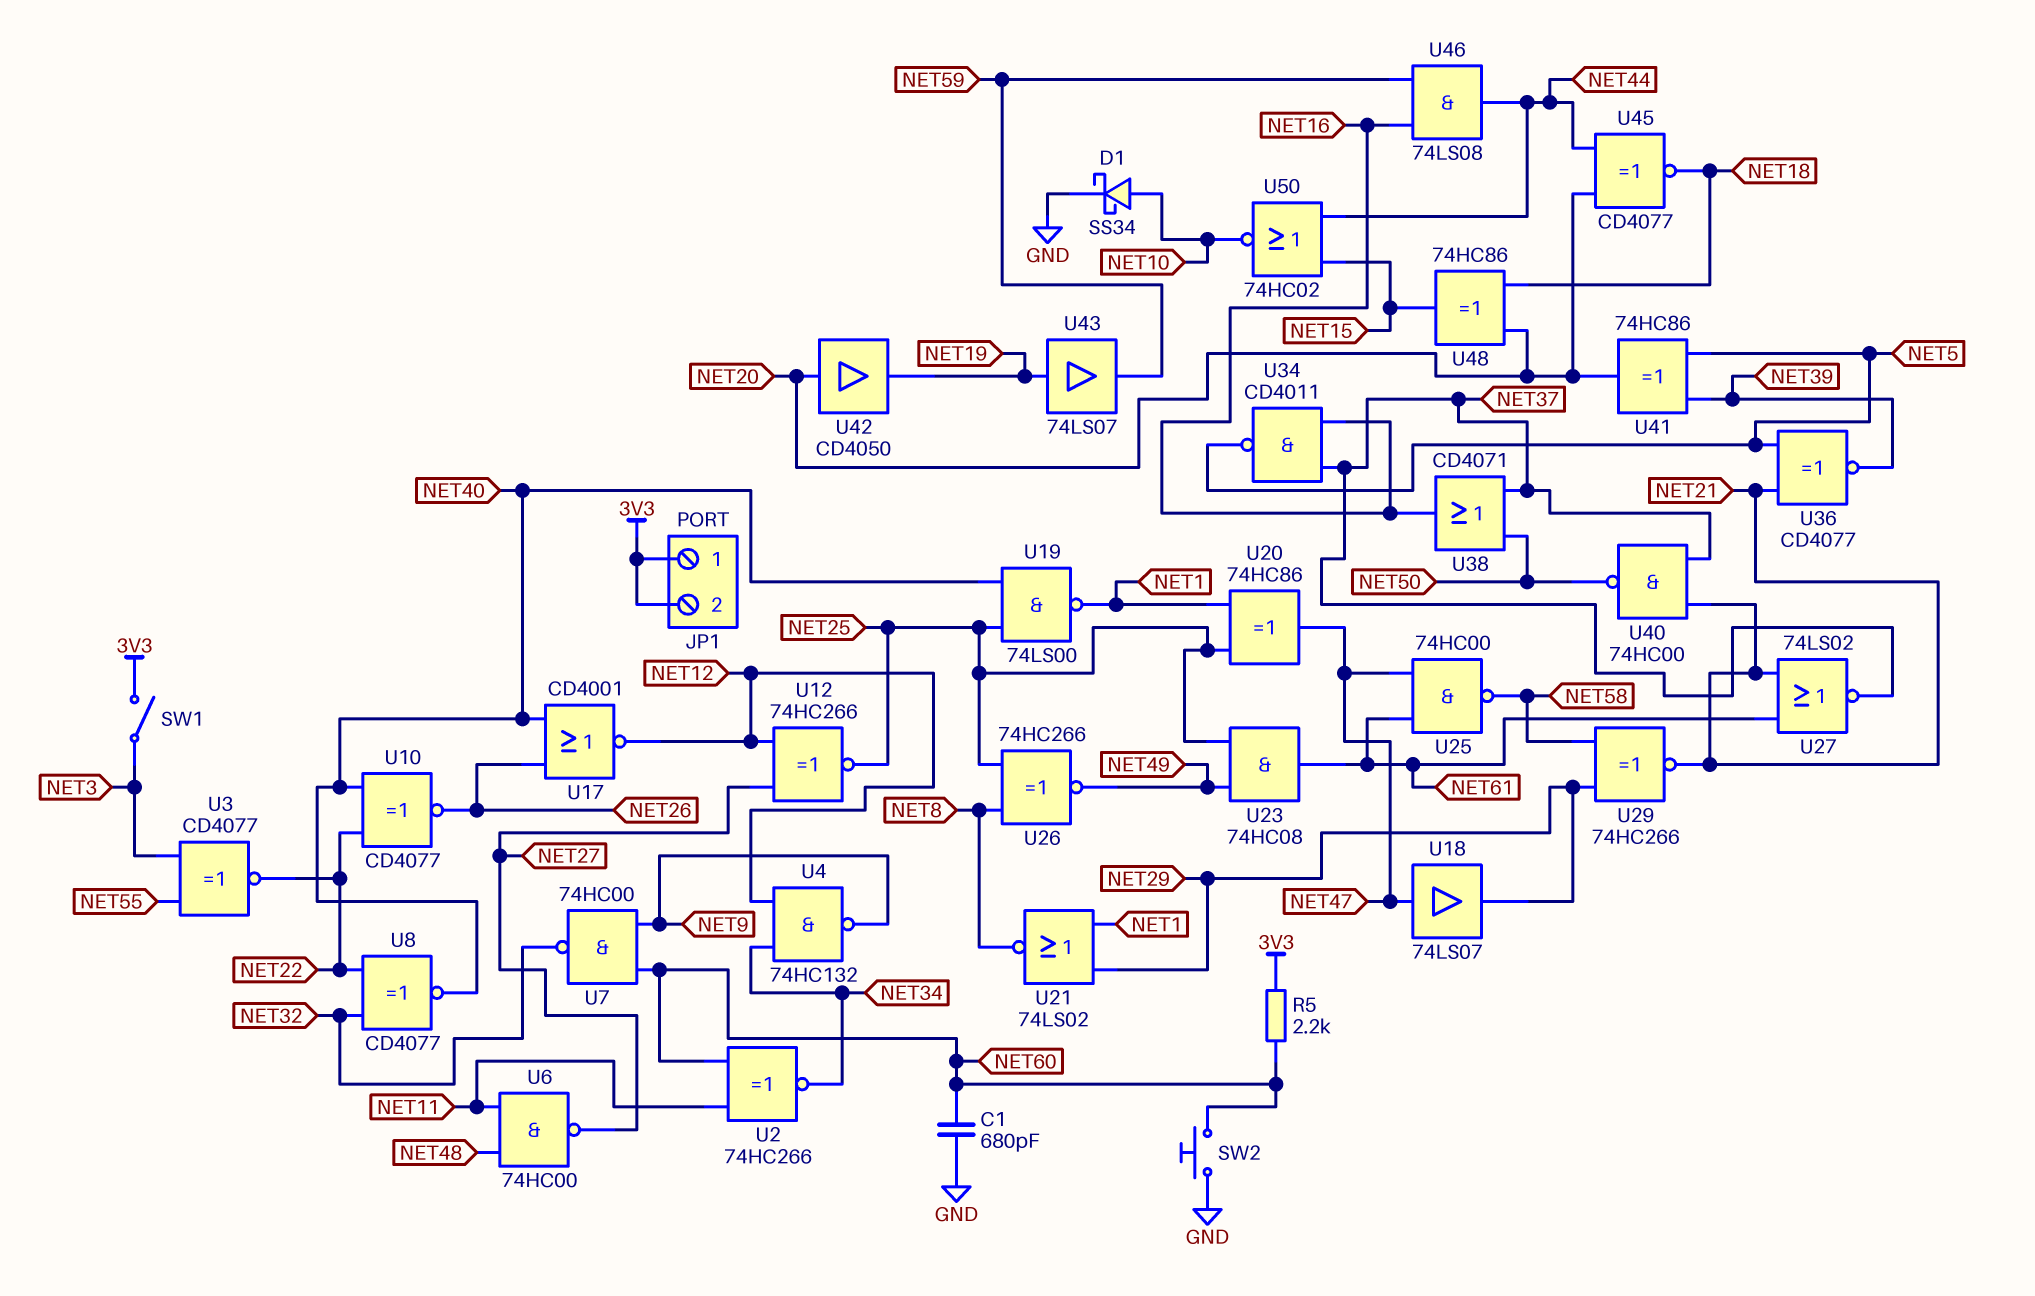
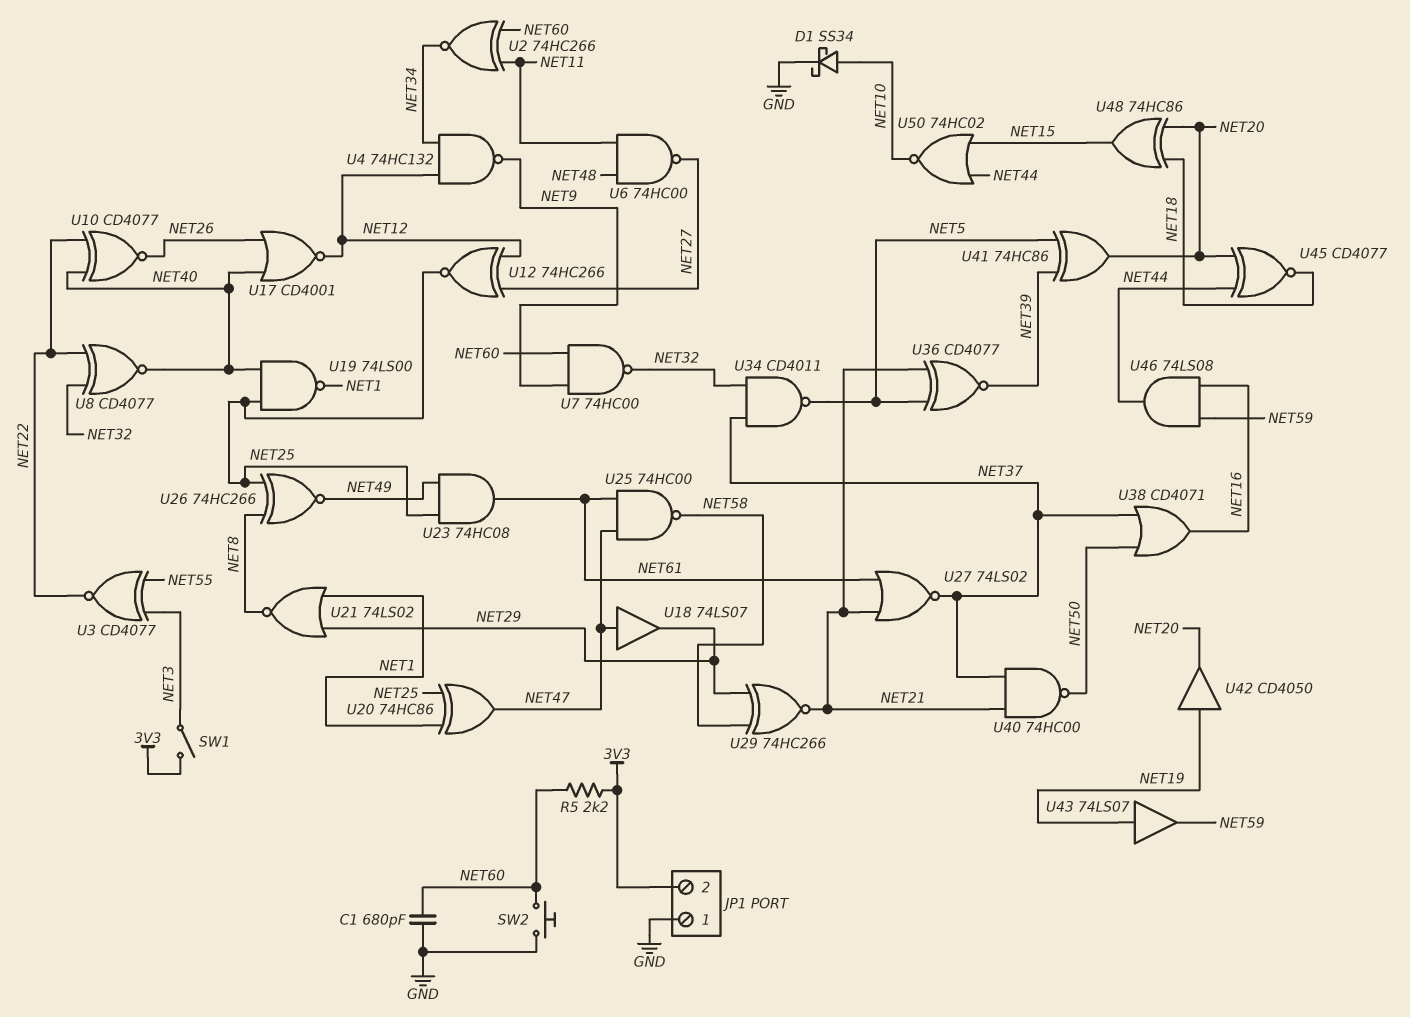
JP1 pin 1: 3V3 -> GND
U34: NAND CD4011 (in NET16, in NET37, out NET5) -> NAND CD4011 (in NET32, in NET37, out NET5)
U42: buffer CD4050 (in NET20, out NET19) -> buffer CD4050 (in NET19, out NET20)

